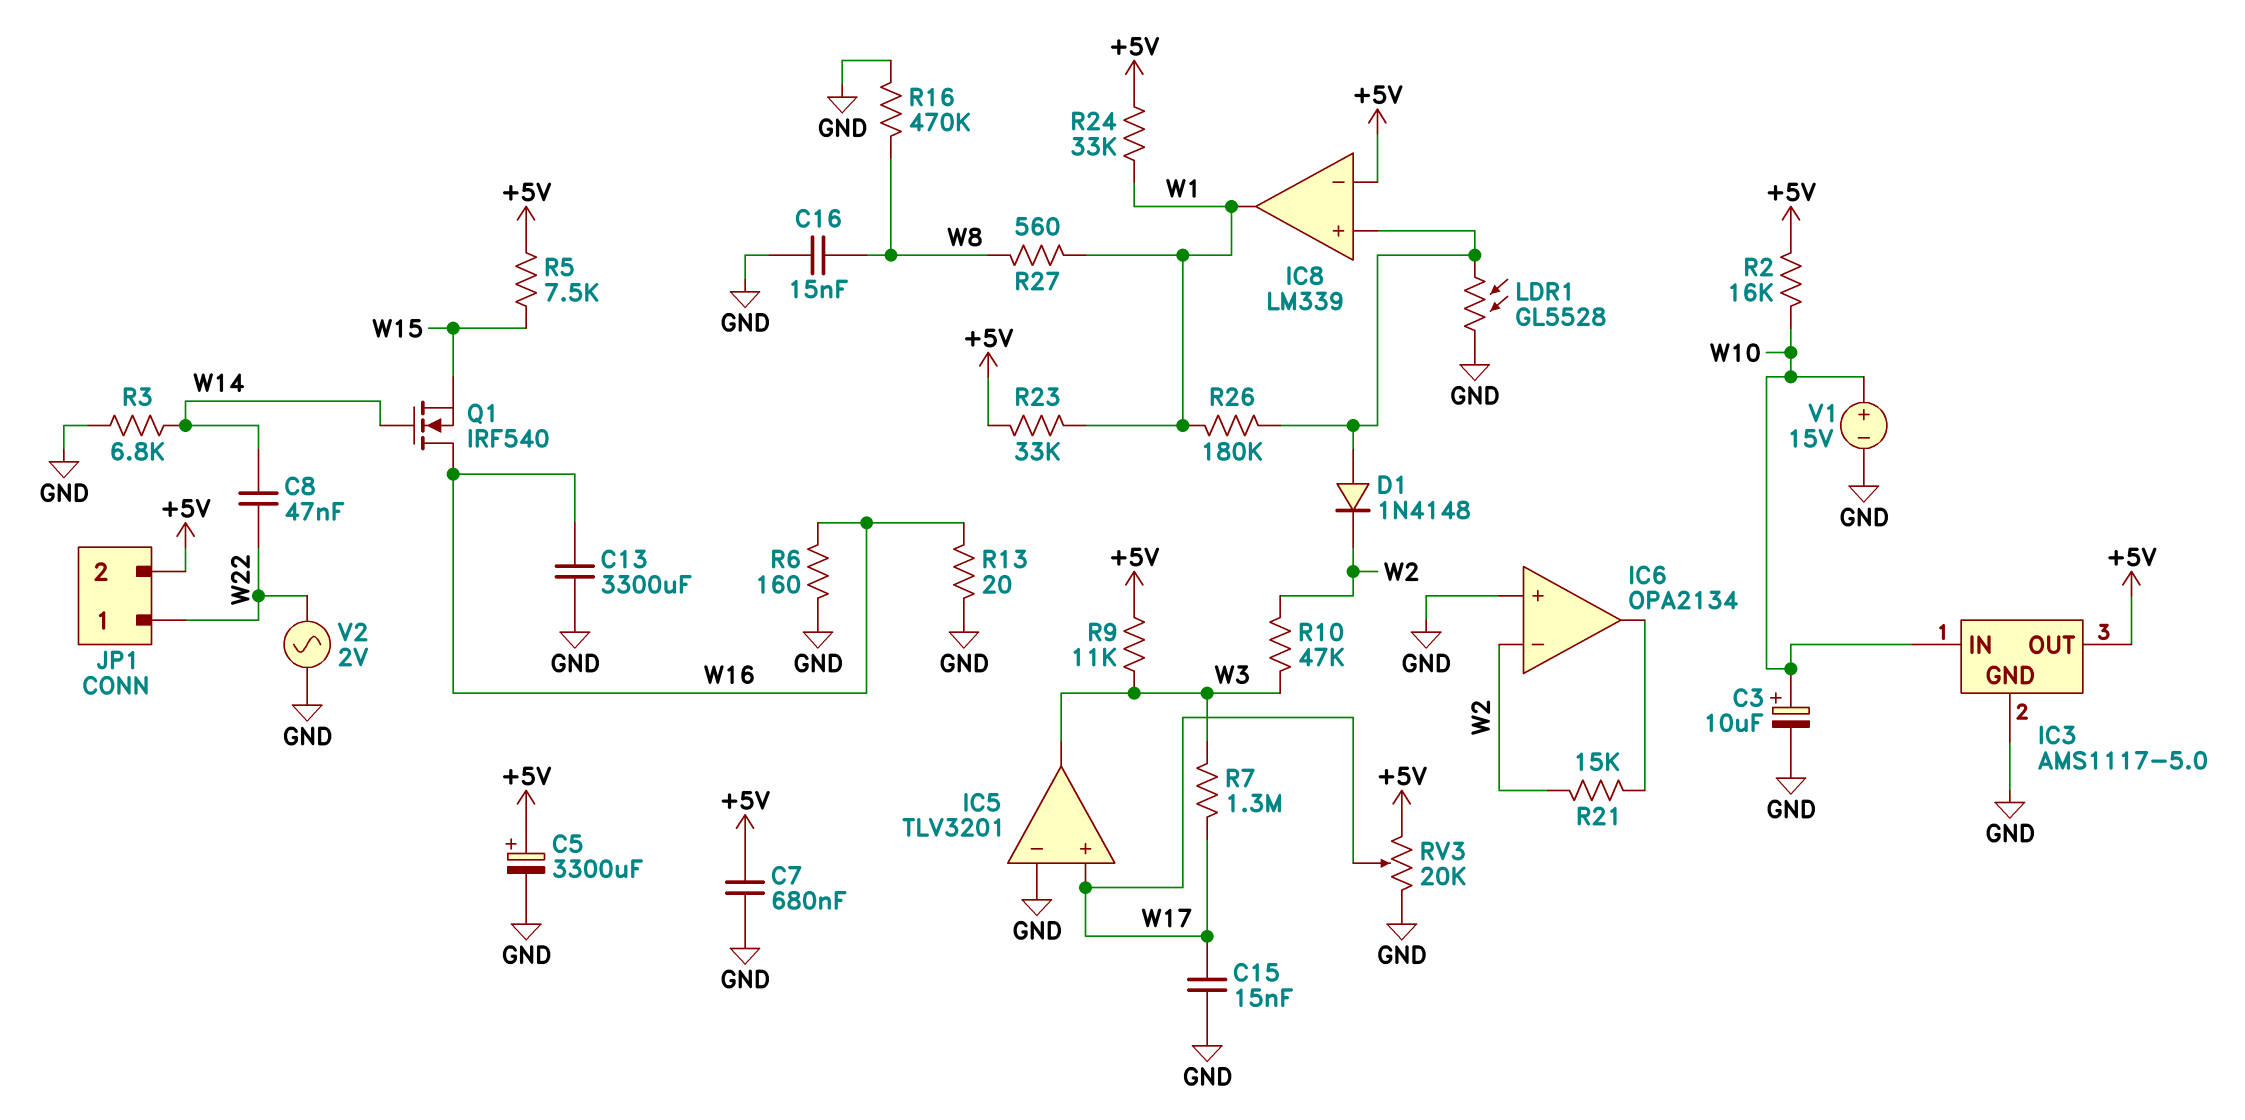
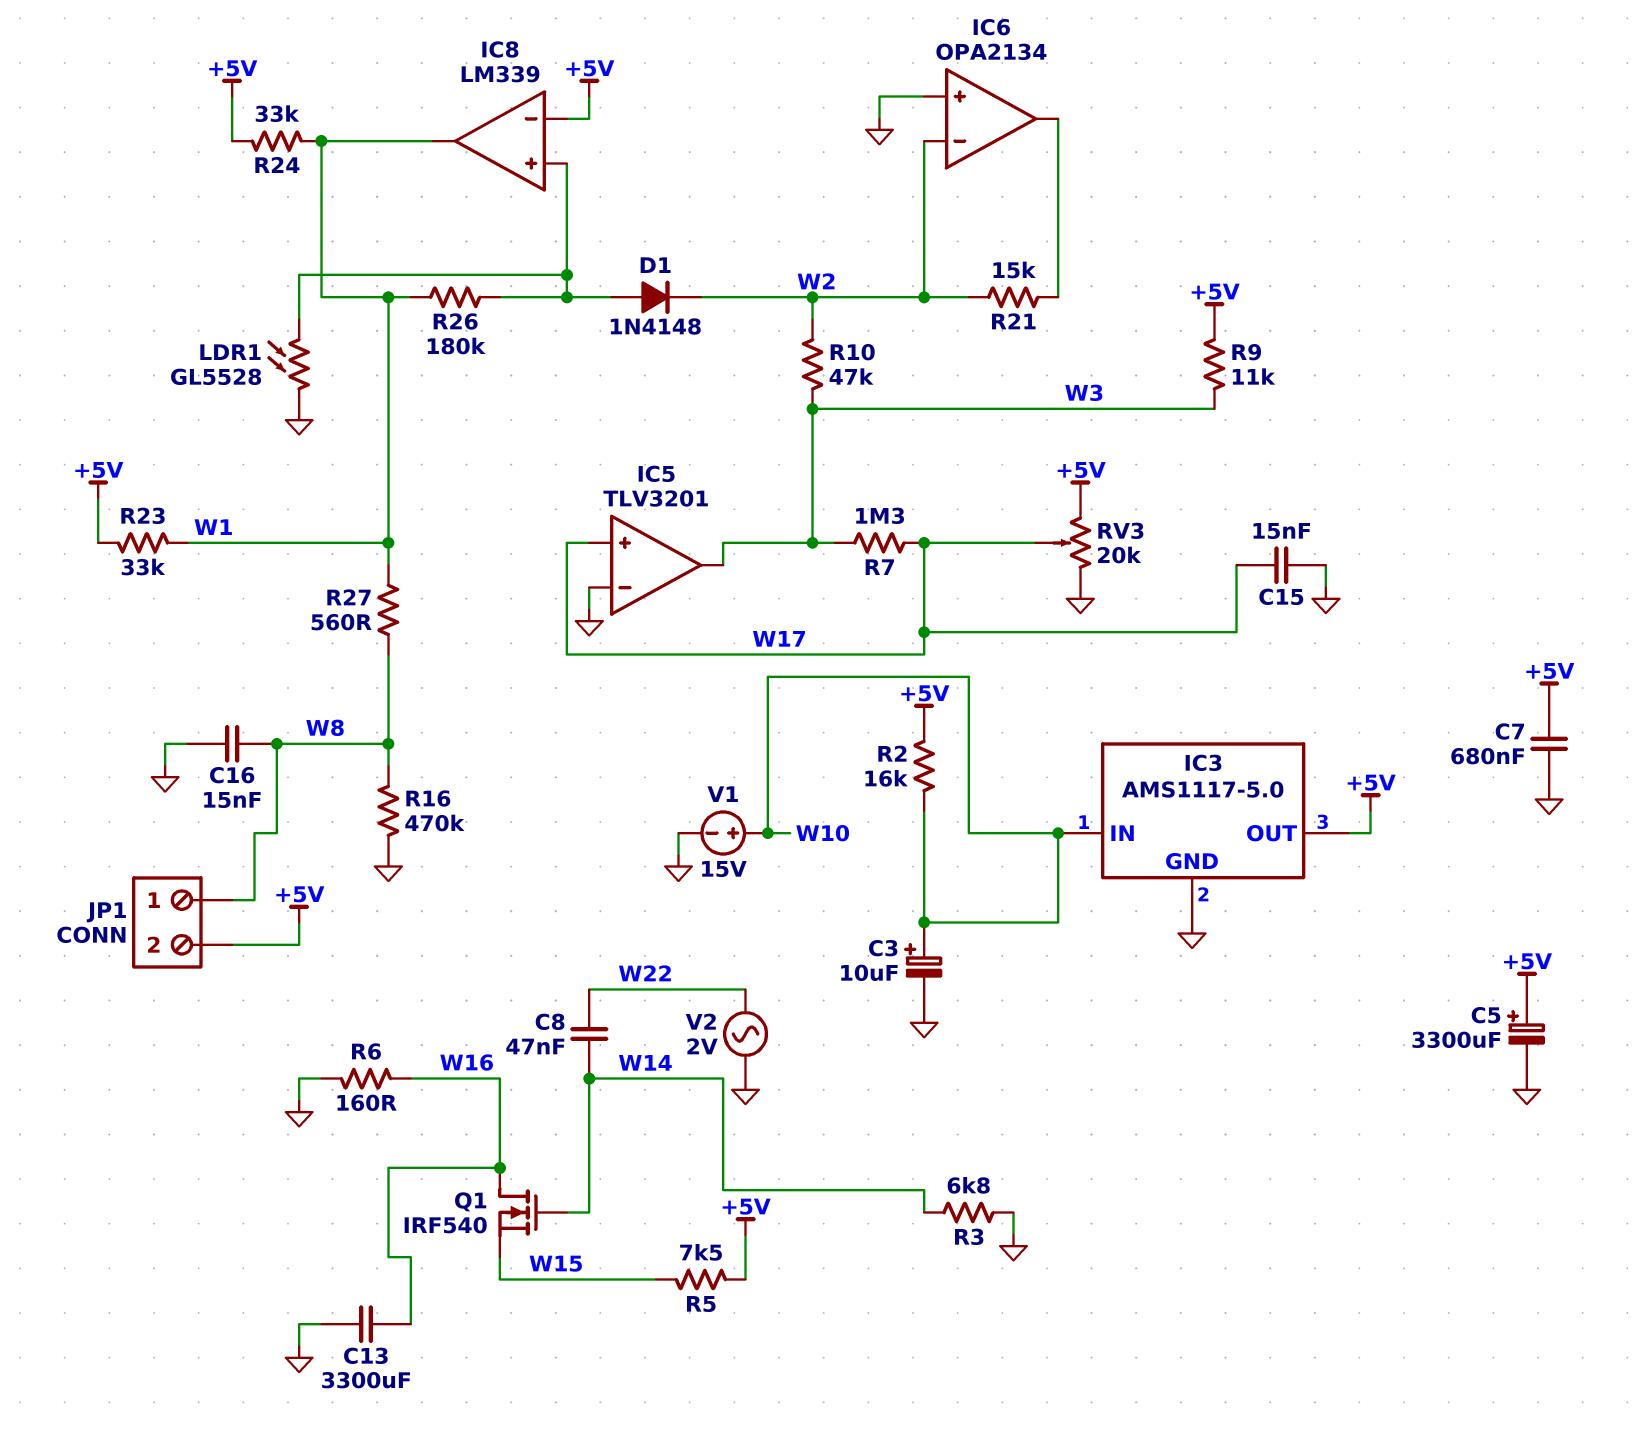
JP1 pin 1: W22 -> W8
R13: 20 (GND, W16) -> none

